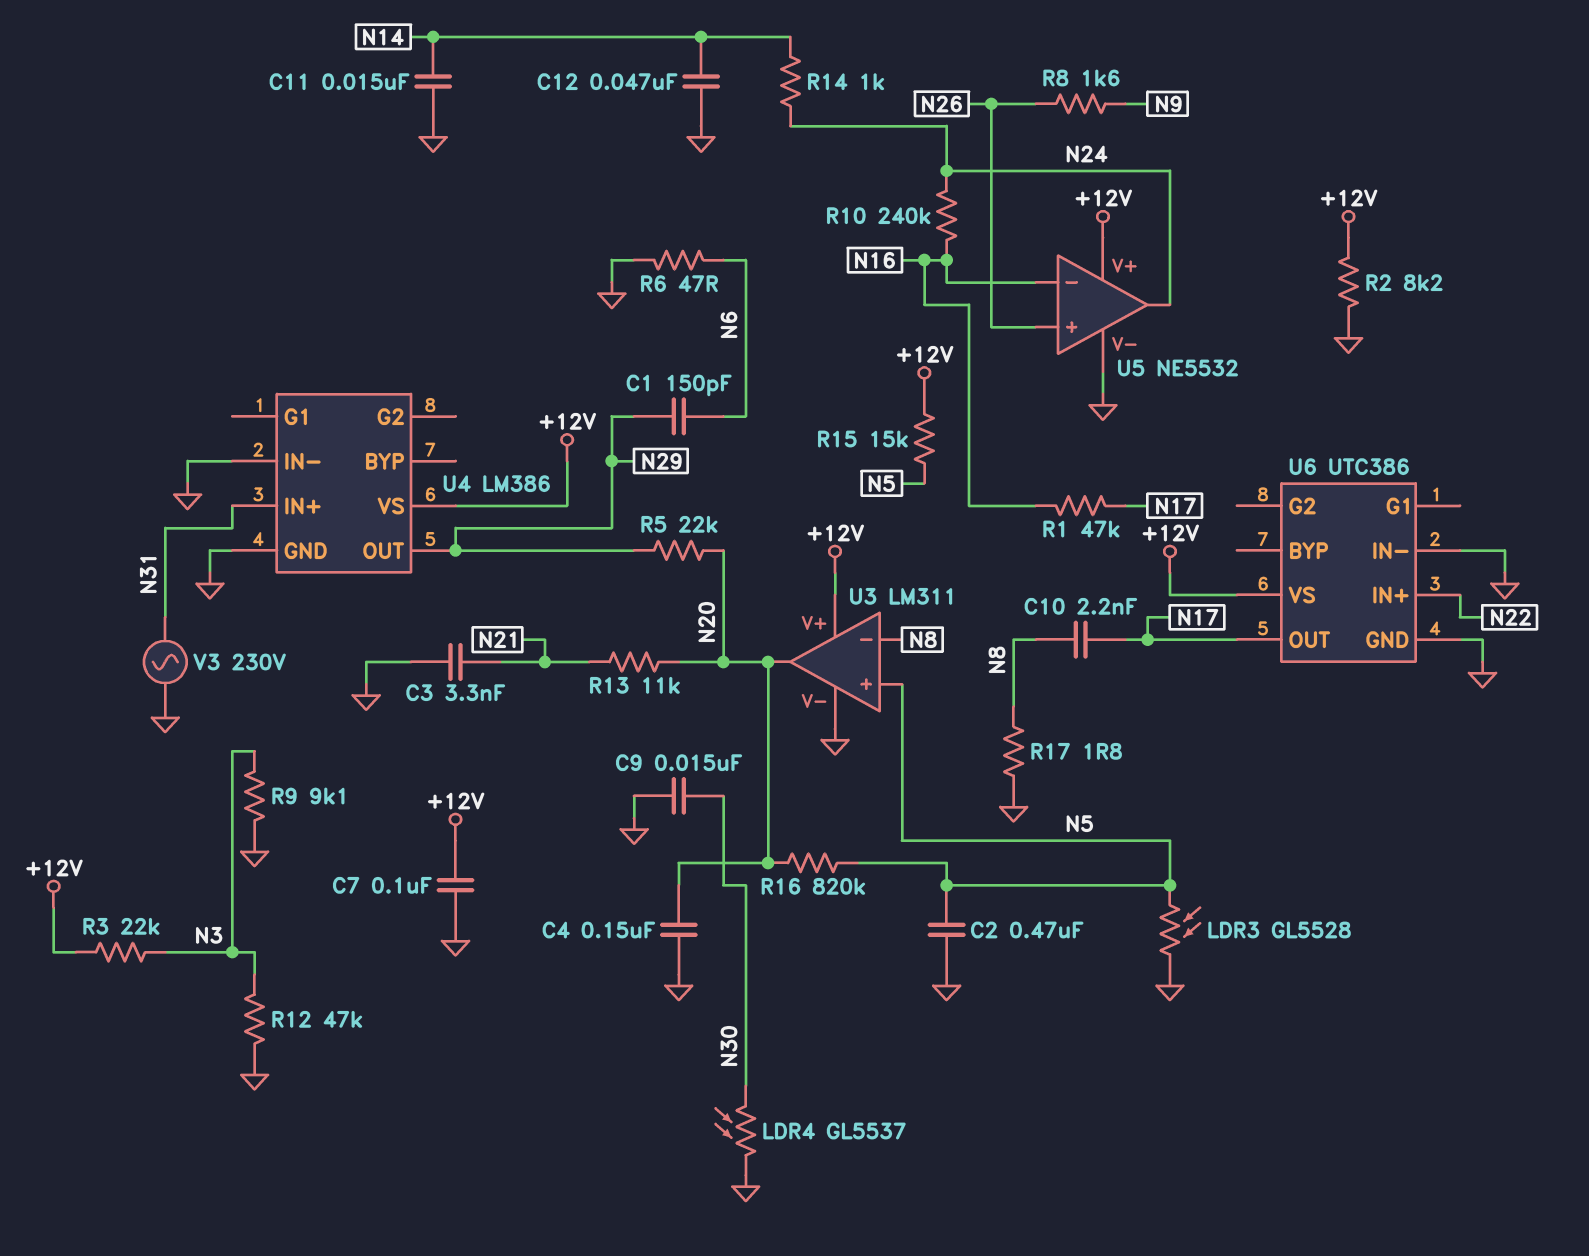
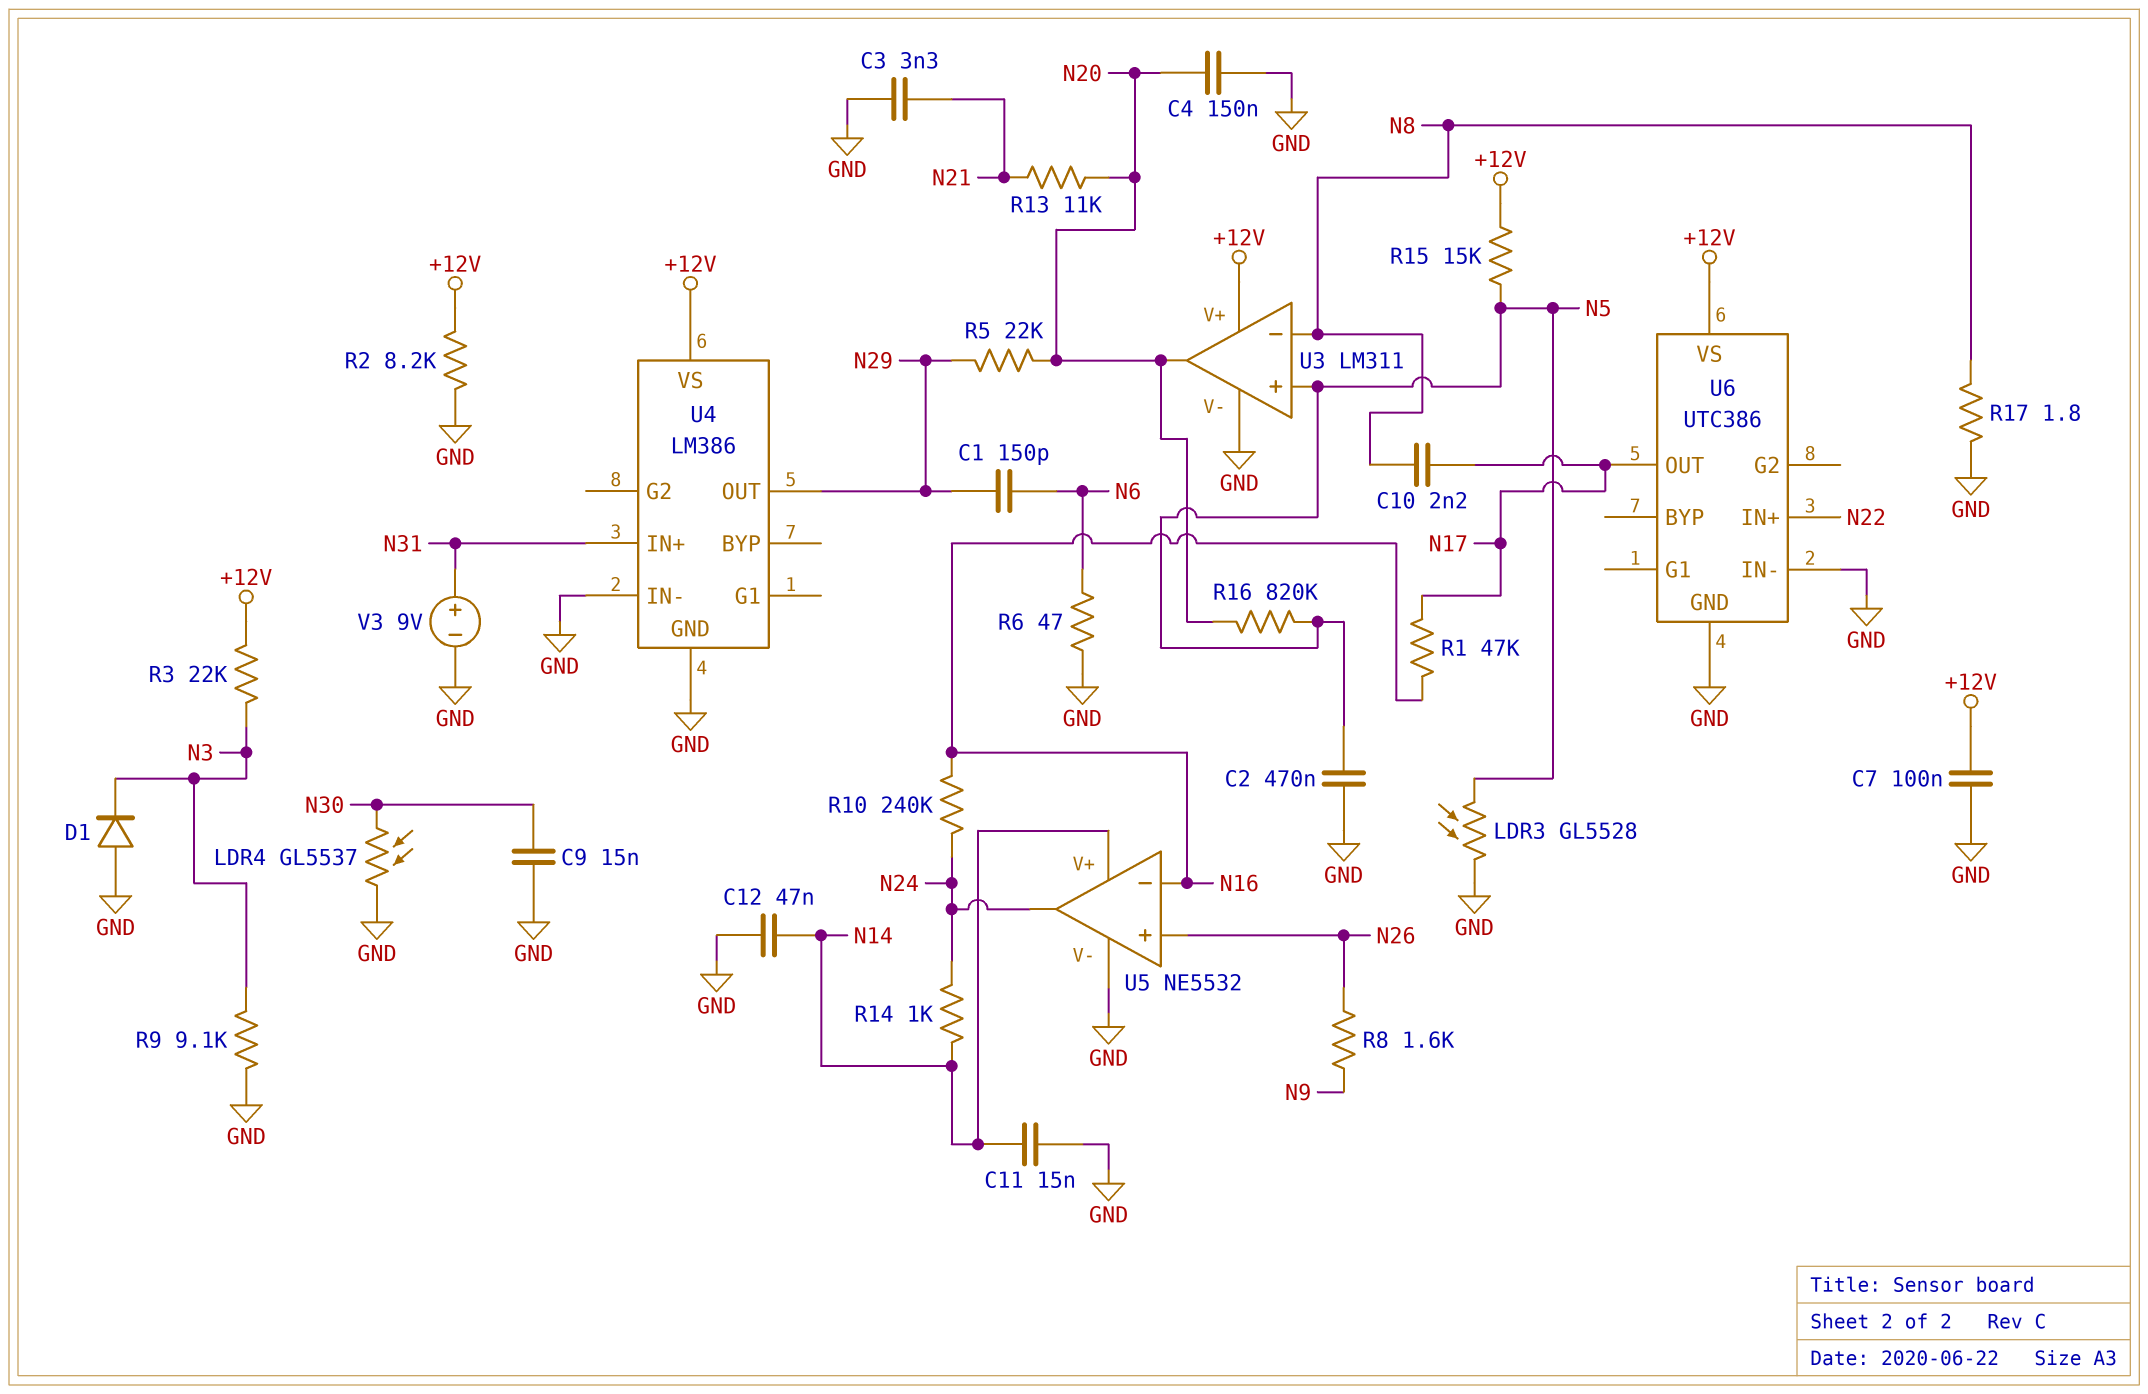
D1: none -> diode (A GND, K N3)
R12: 47k (GND, N3) -> none
U5 pin V+: +12V -> N14
V3: AC 230V (GND, N31) -> 9V (plus N31, minus GND)

